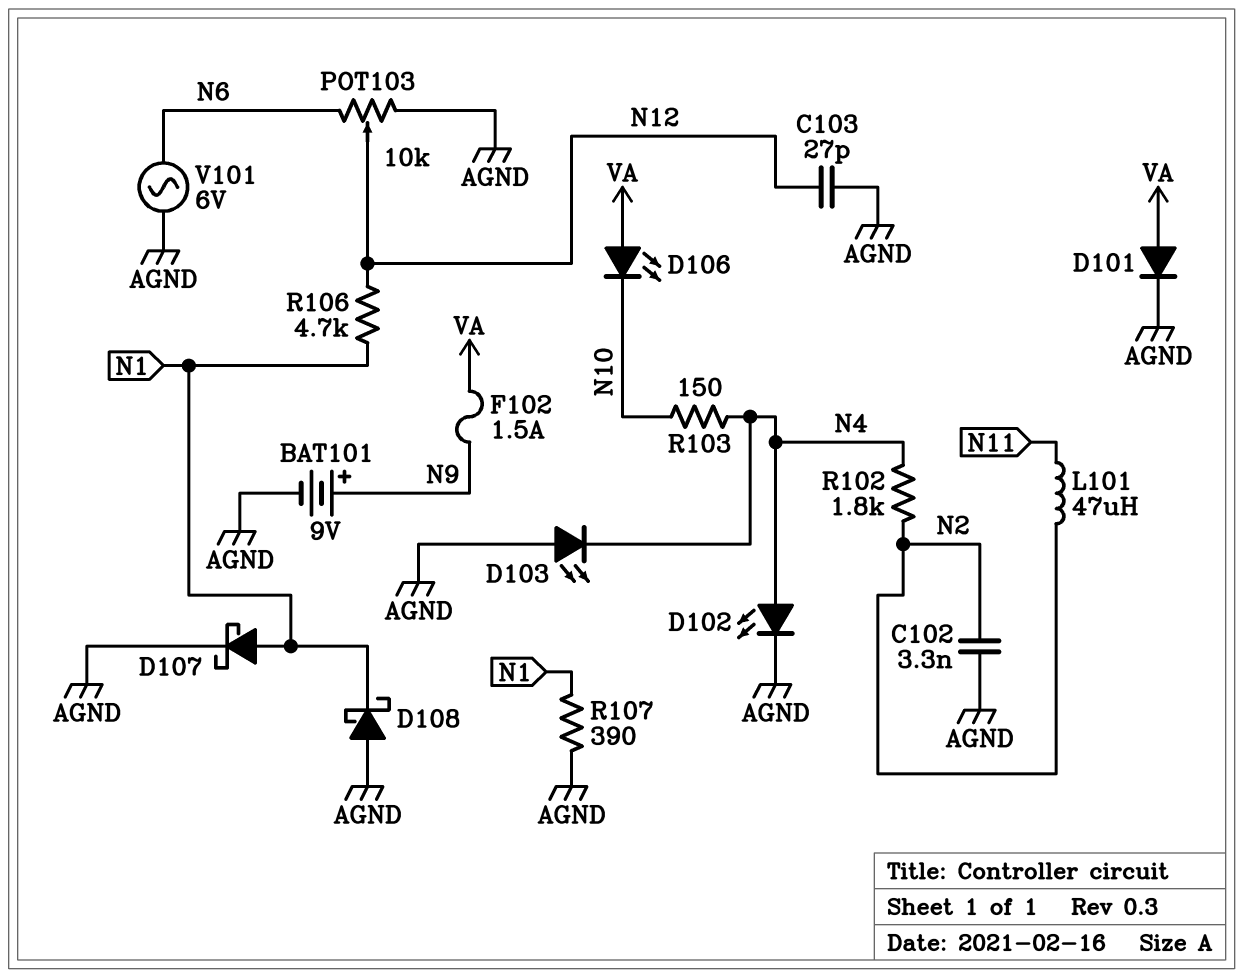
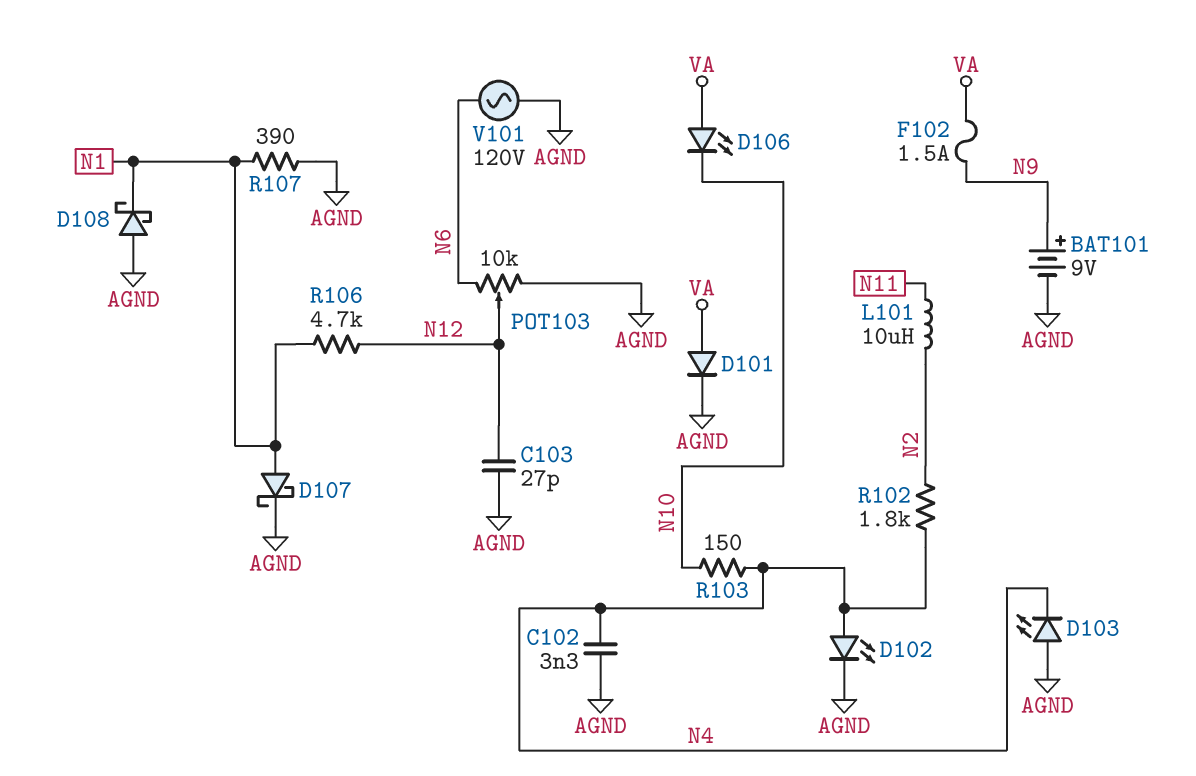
C102: 3.3nF (AGND, N2) -> 3.3nF (AGND, N4)
L101: 47uH (N2, N11) -> 10uH (N2, N11)
V101: AC 6V (AGND, N6) -> AC 120V (AGND, N6)

